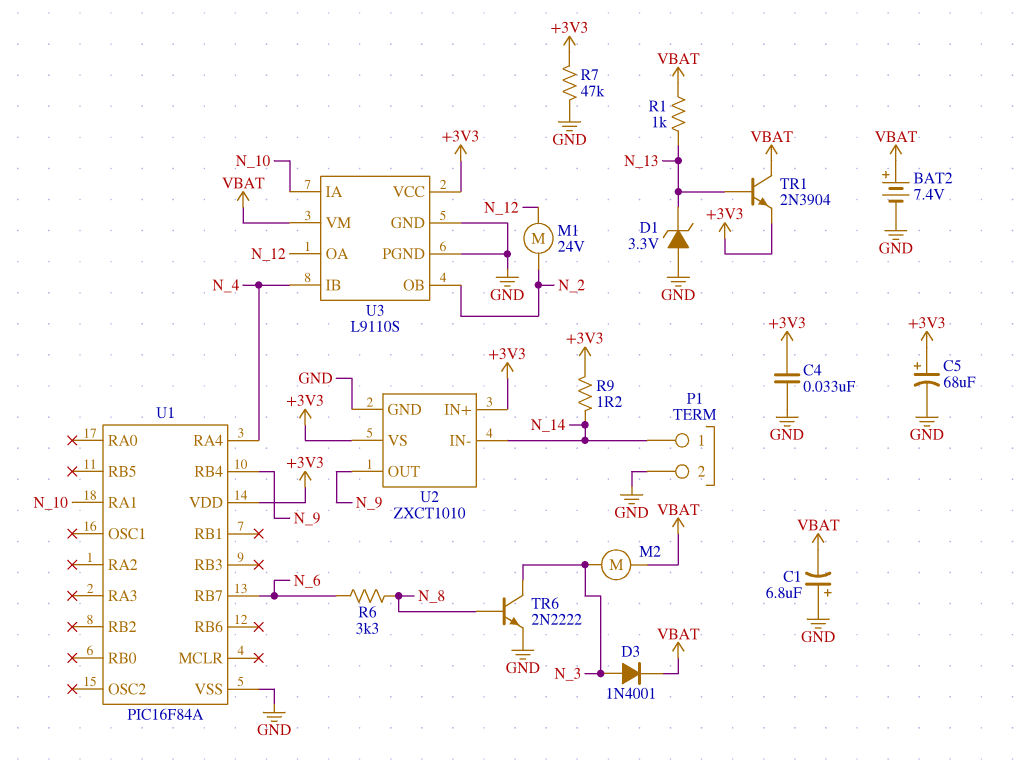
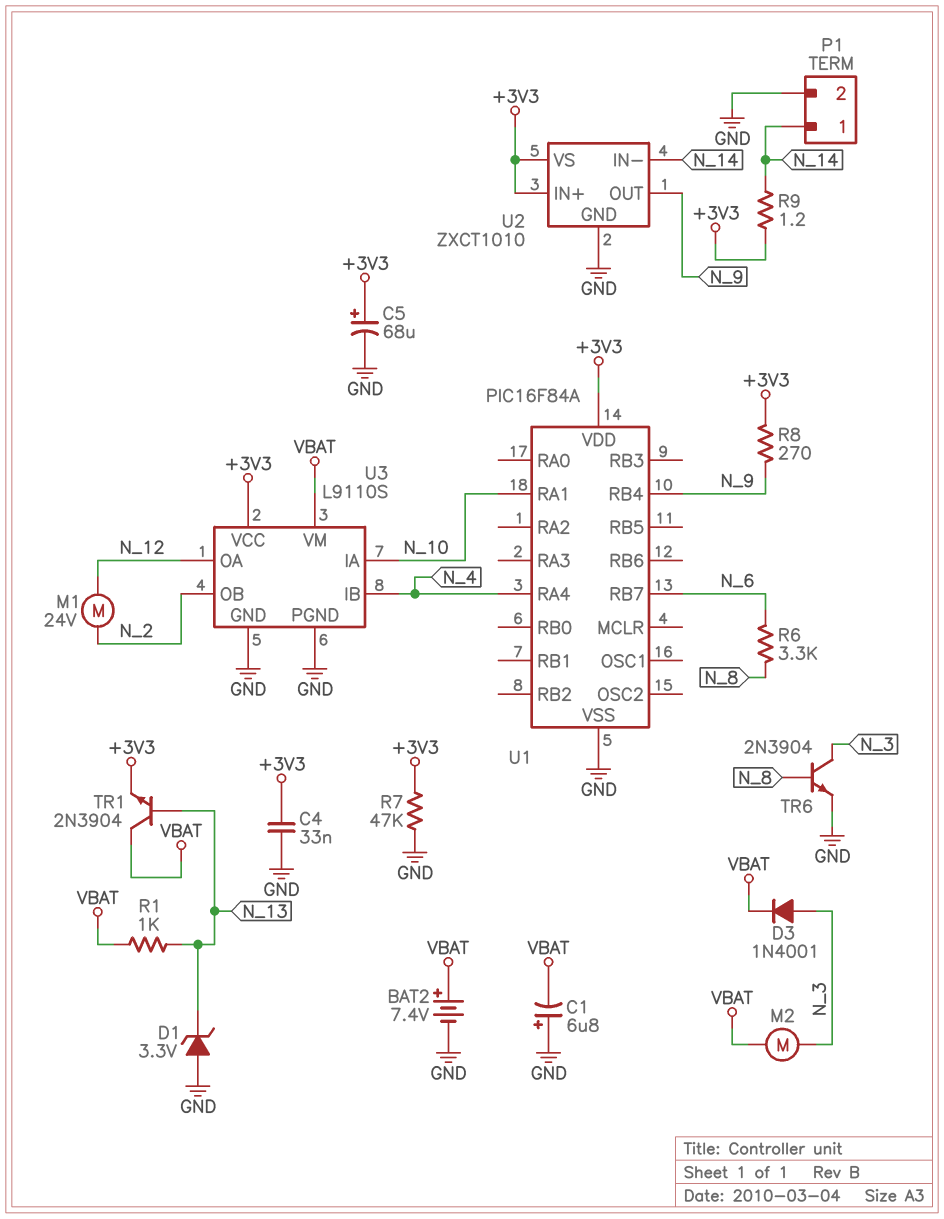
R8: none -> 270 (+3V3, N_9)
TR6: NPN 2N2222 (B N_8, C N_3, E GND) -> NPN 2N3904 (B N_8, C N_3, E GND)

